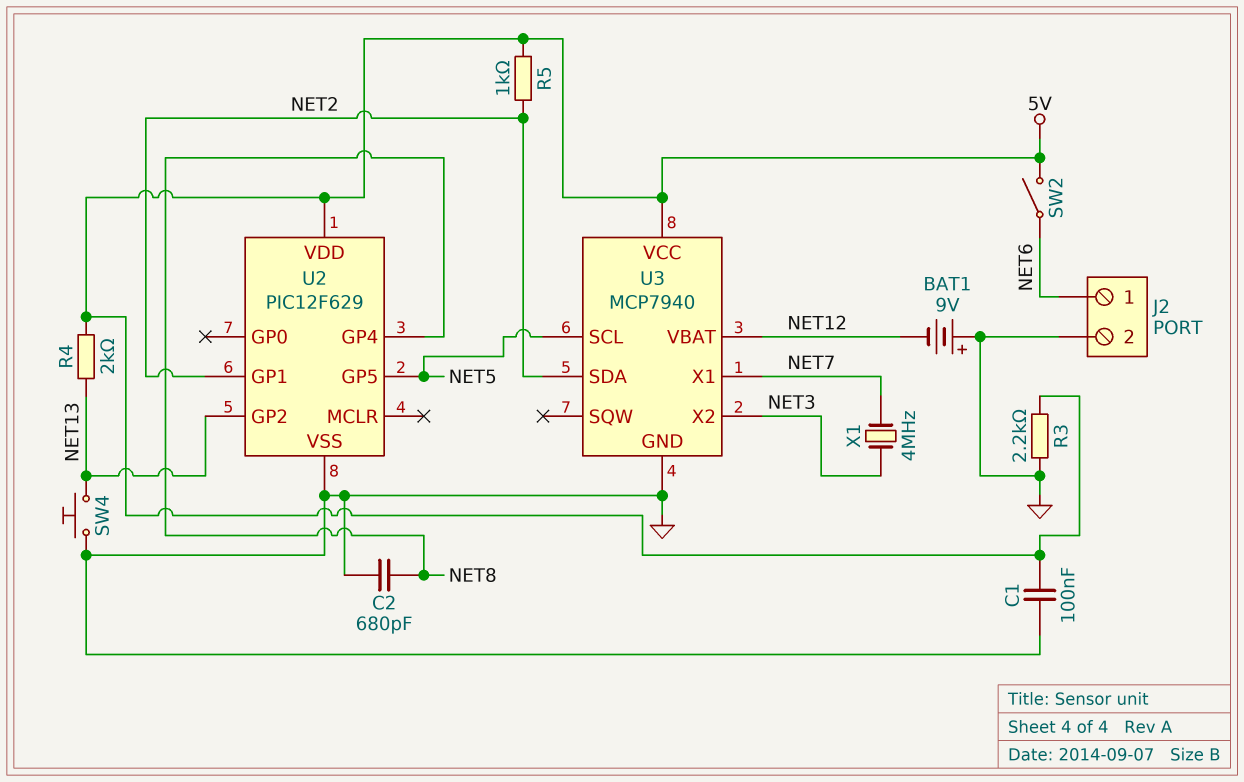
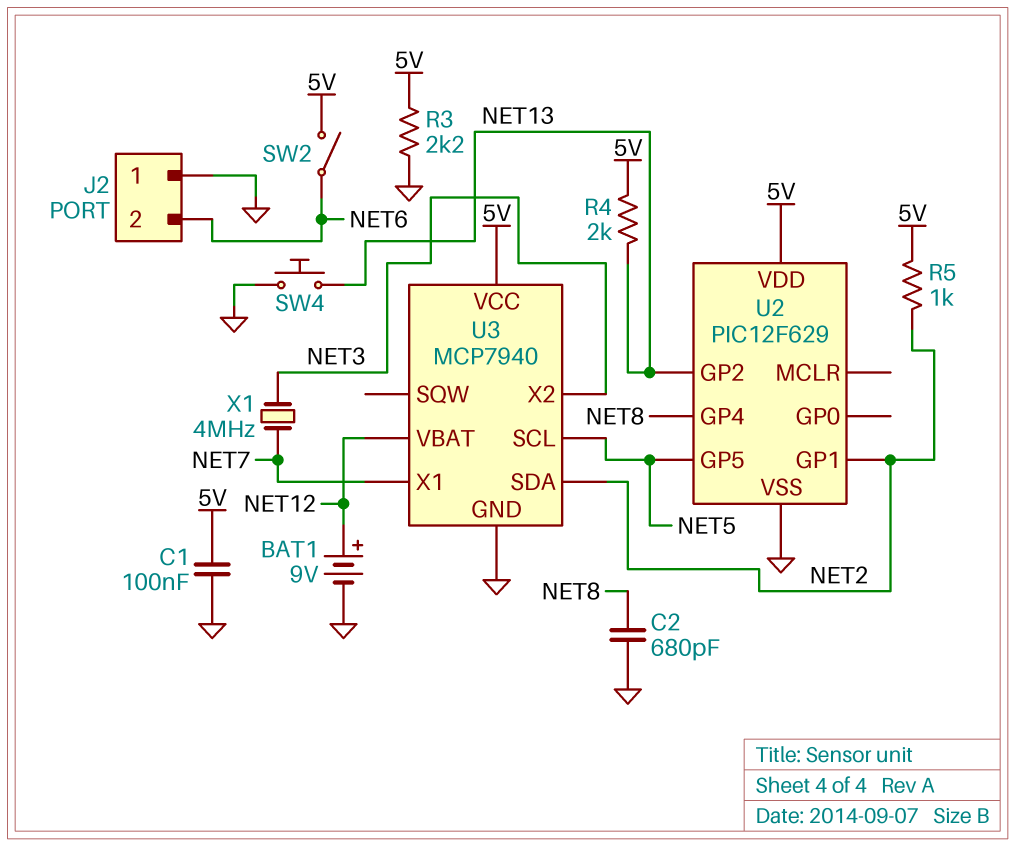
BAT1: 9V (plus GND, minus NET12) -> 9V (plus NET12, minus GND)
J2 pin 1: NET6 -> GND
J2 pin 2: GND -> NET6

